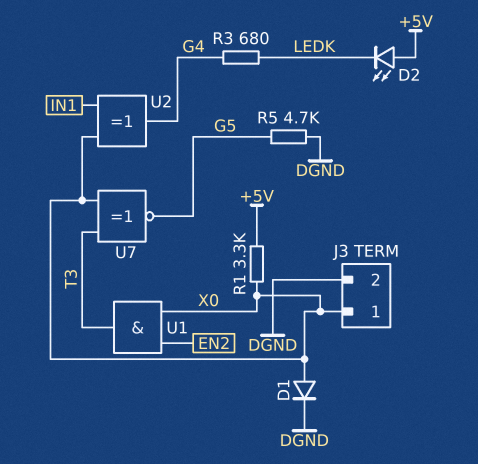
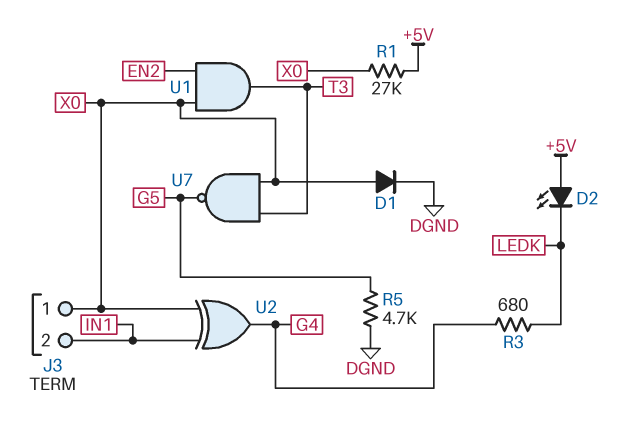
J3 pin 2: DGND -> IN1
R1: 3.3k (+5V, X0) -> 27k (+5V, X0)
U7: XNOR (in T3, in X0, out G5) -> NAND (in T3, in X0, out G5)

